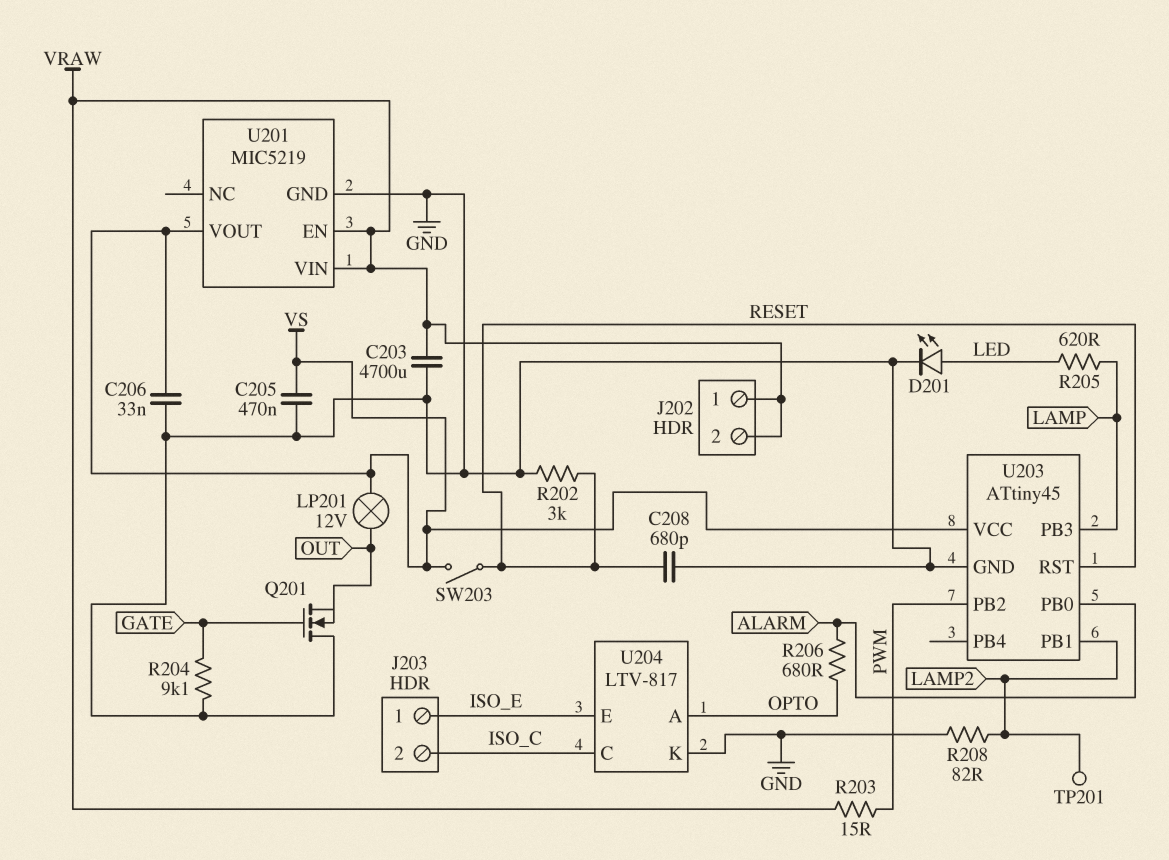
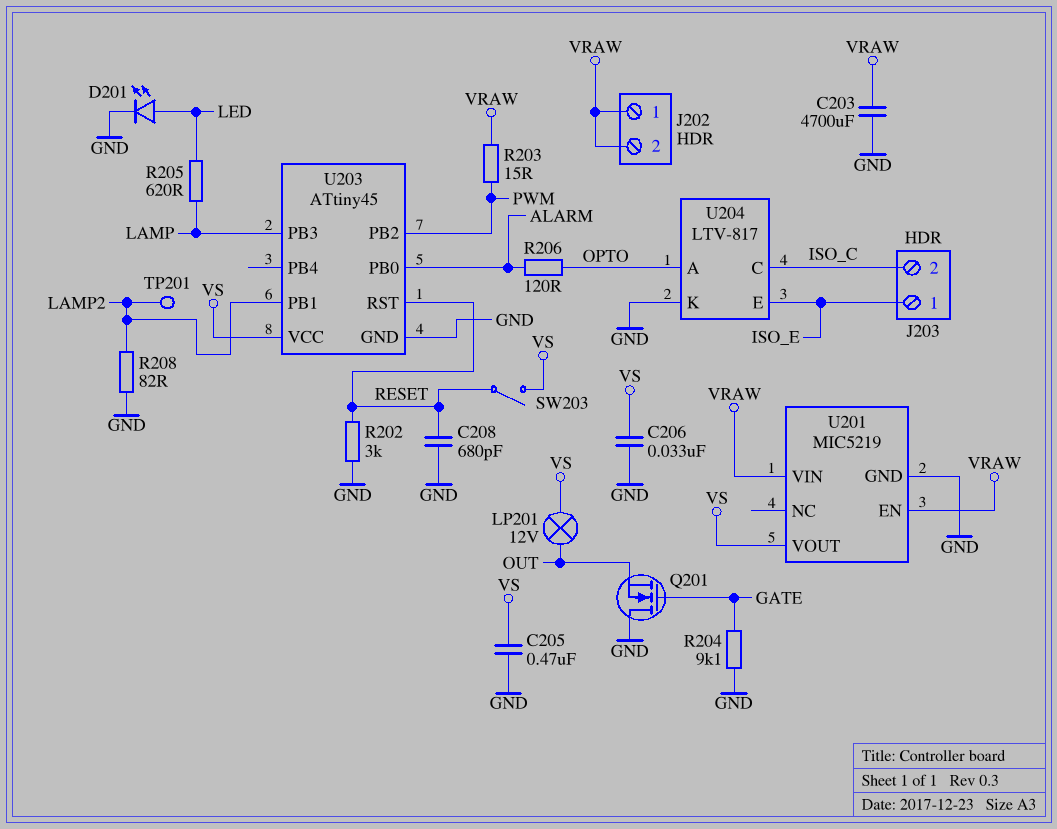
R206: 680 (ALARM, OPTO) -> 120 (ALARM, OPTO)

